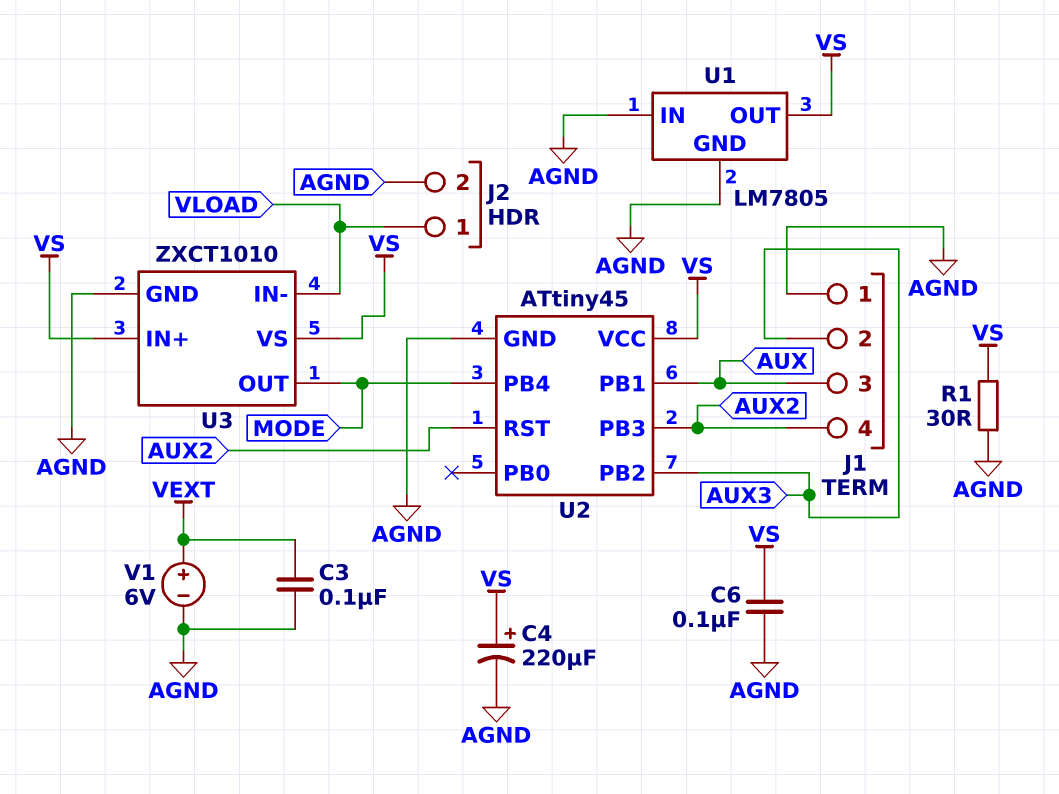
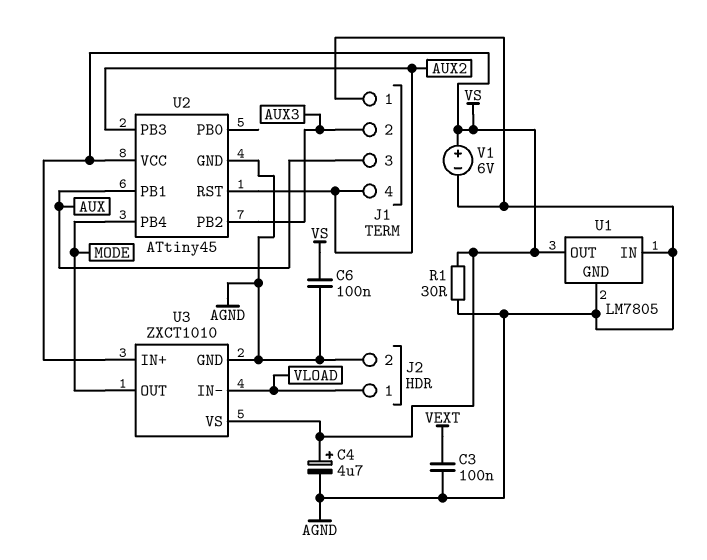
C4: 220uF (plus VS, minus AGND) -> 4.7uF (plus VS, minus AGND)
V1: 6V (plus VEXT, minus AGND) -> 6V (plus VS, minus AGND)

